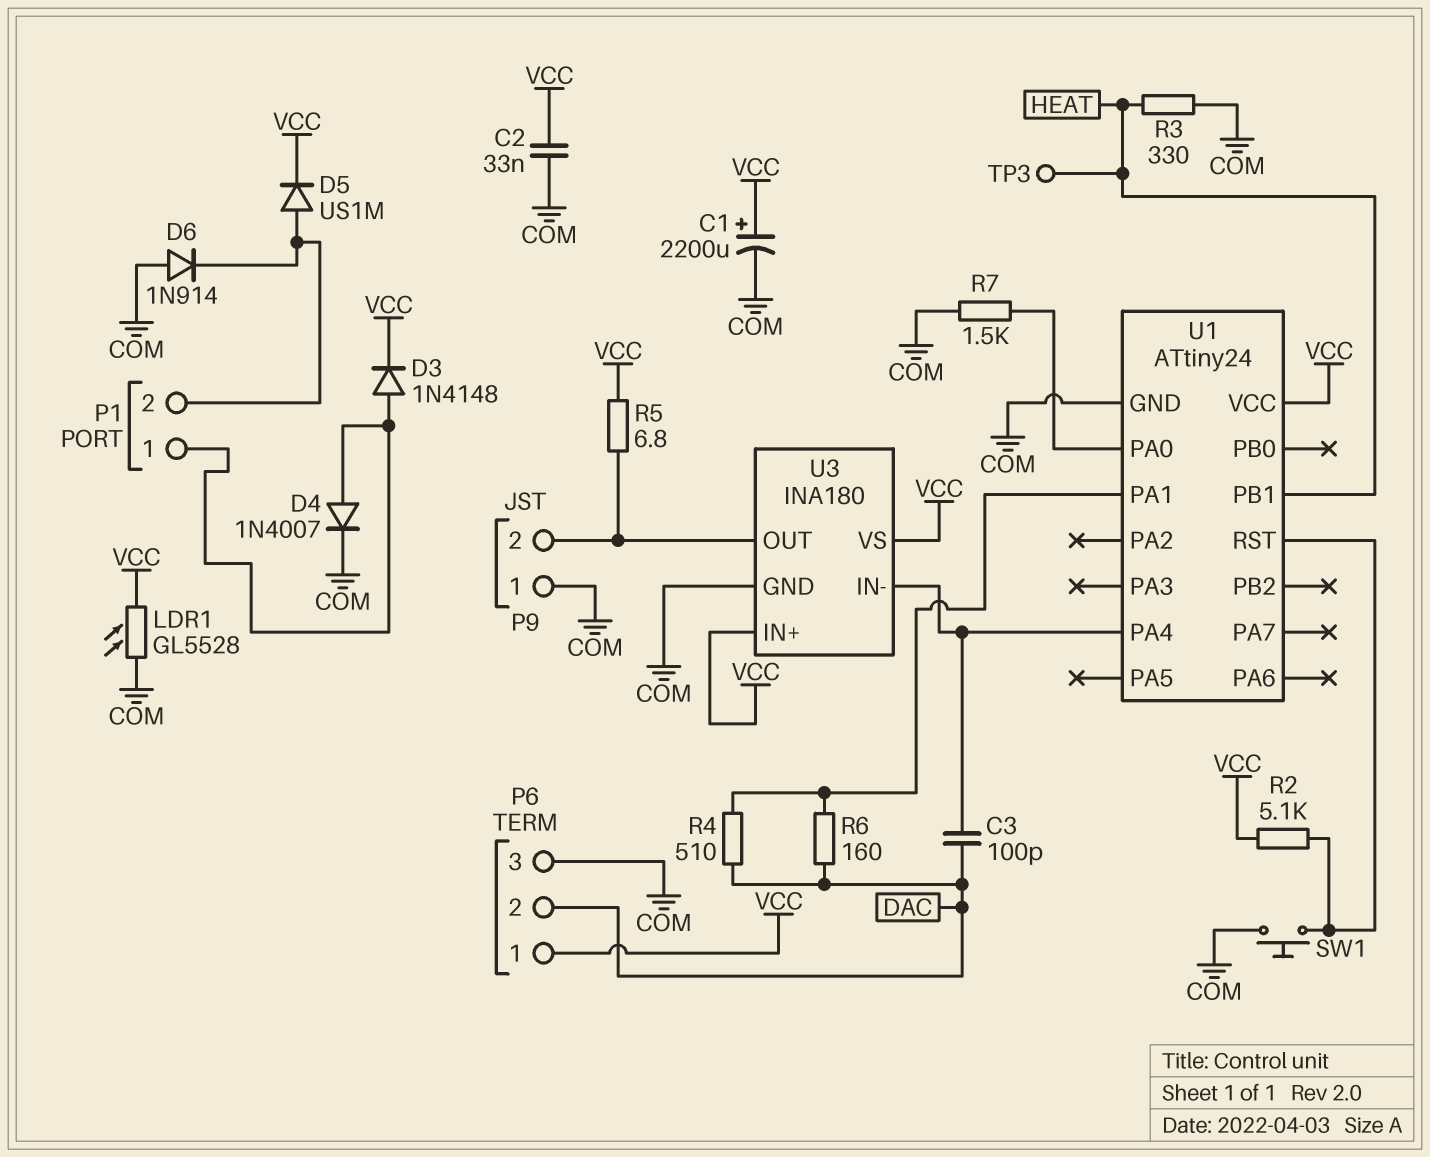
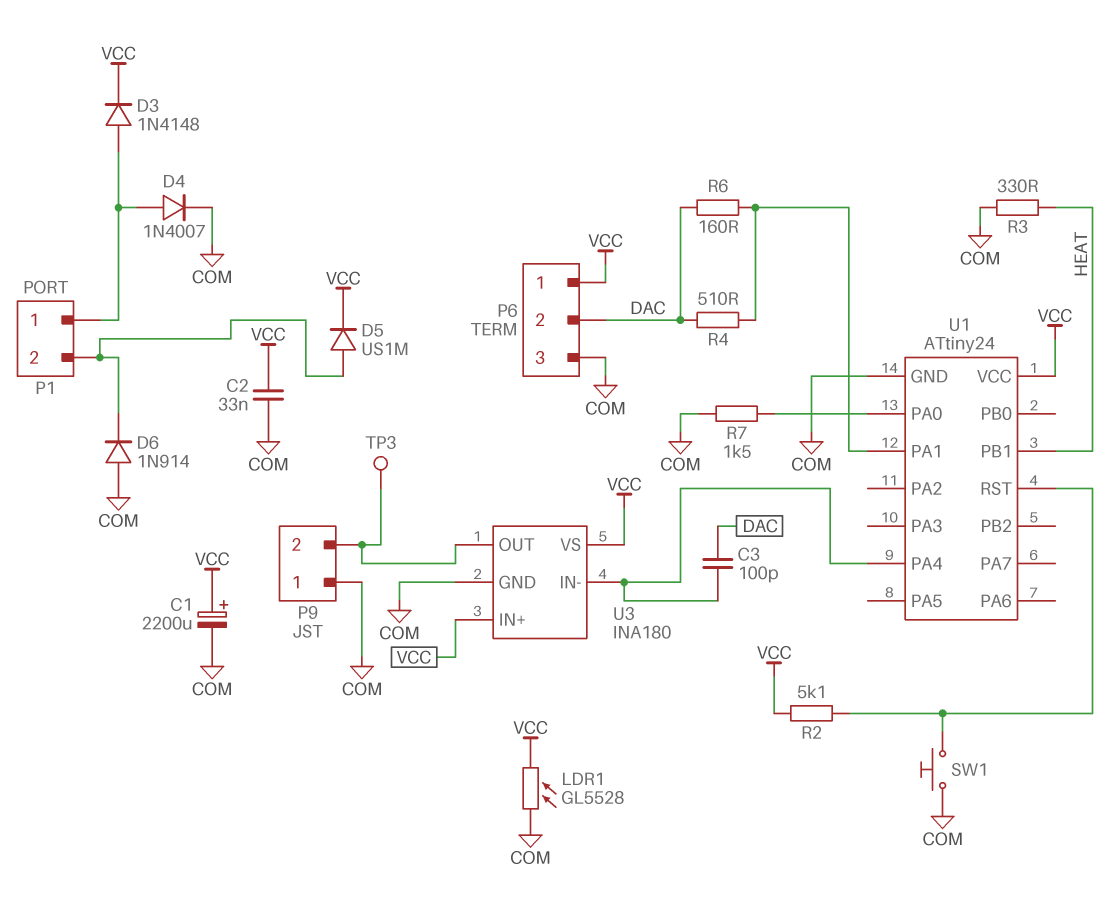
R5: 6.8 (P9/2, VCC) -> none
TP3: test point (HEAT) -> test point (P9/2)

